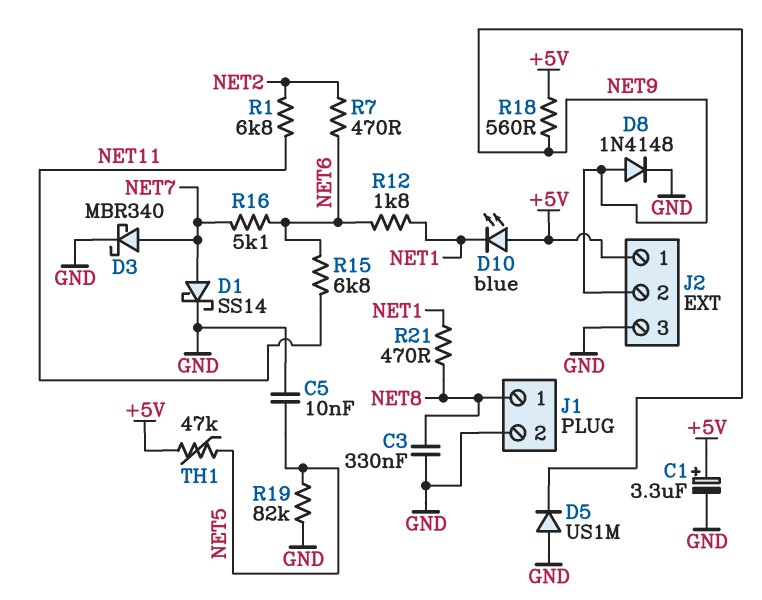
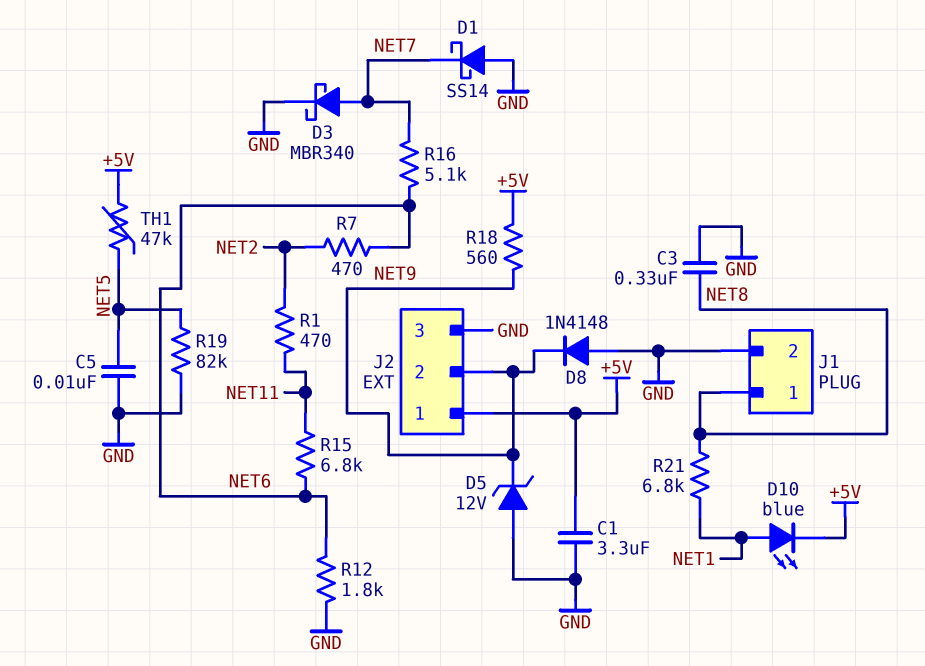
C1: 3.3uF (plus +5V, minus GND) -> 3.3uF (+5V, GND)
D1: schottky SS14 (A NET7, K GND) -> schottky SS14 (A GND, K NET7)
D5: diode US1M (A GND, K NET9) -> zener 12V (A GND, K NET9)
D8: diode 1N4148 (A NET9, K GND) -> diode 1N4148 (A GND, K NET9)
D10: LED blue (A +5V, K NET1) -> LED blue (A NET1, K +5V)
R1: 6.8k (NET2, NET11) -> 470 (NET2, NET11)
R12: 1.8k (NET1, NET6) -> 1.8k (GND, NET6)
R21: 470 (NET1, NET8) -> 6.8k (NET1, NET8)

